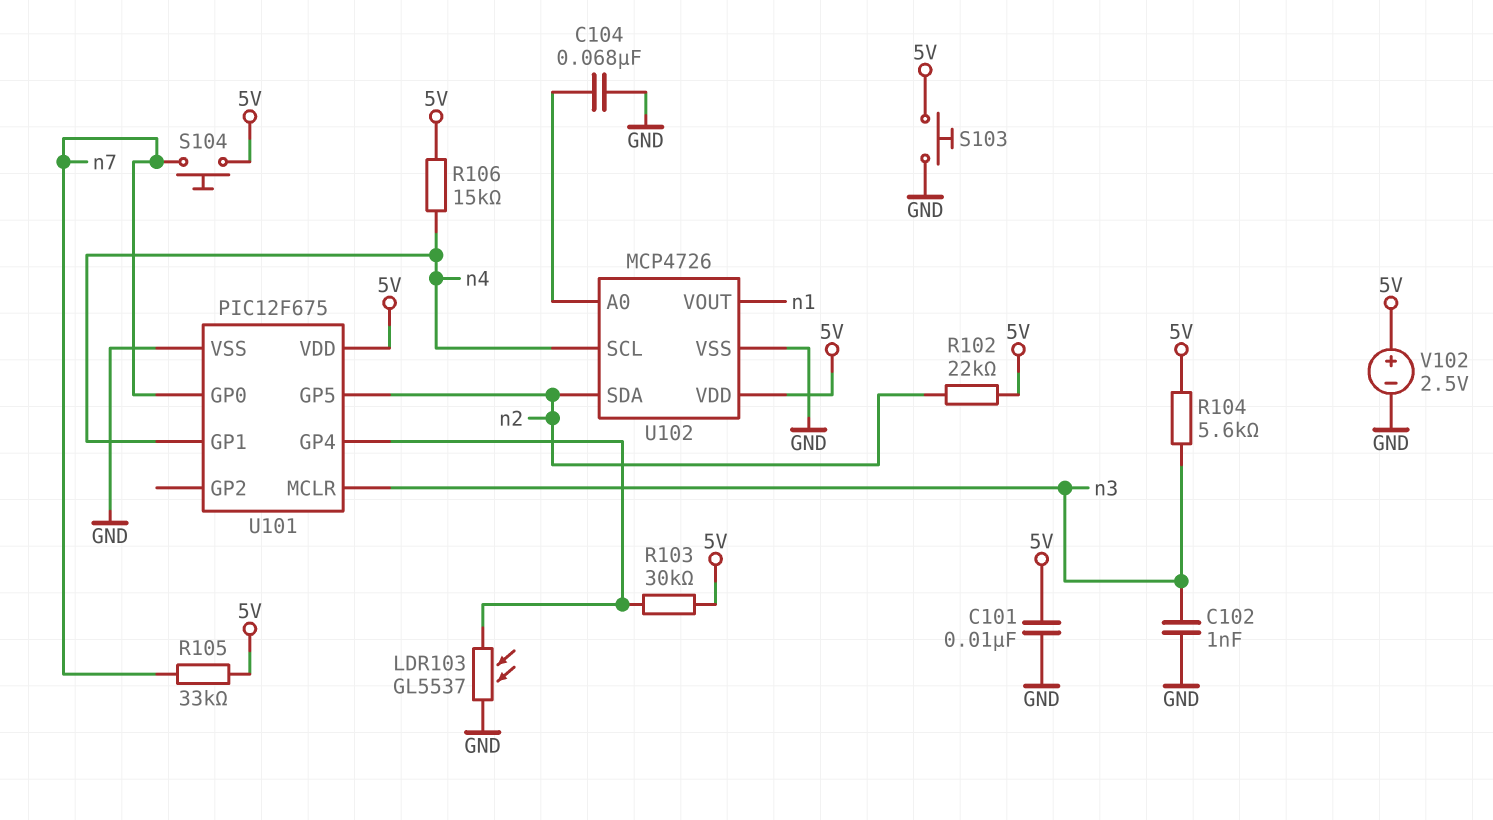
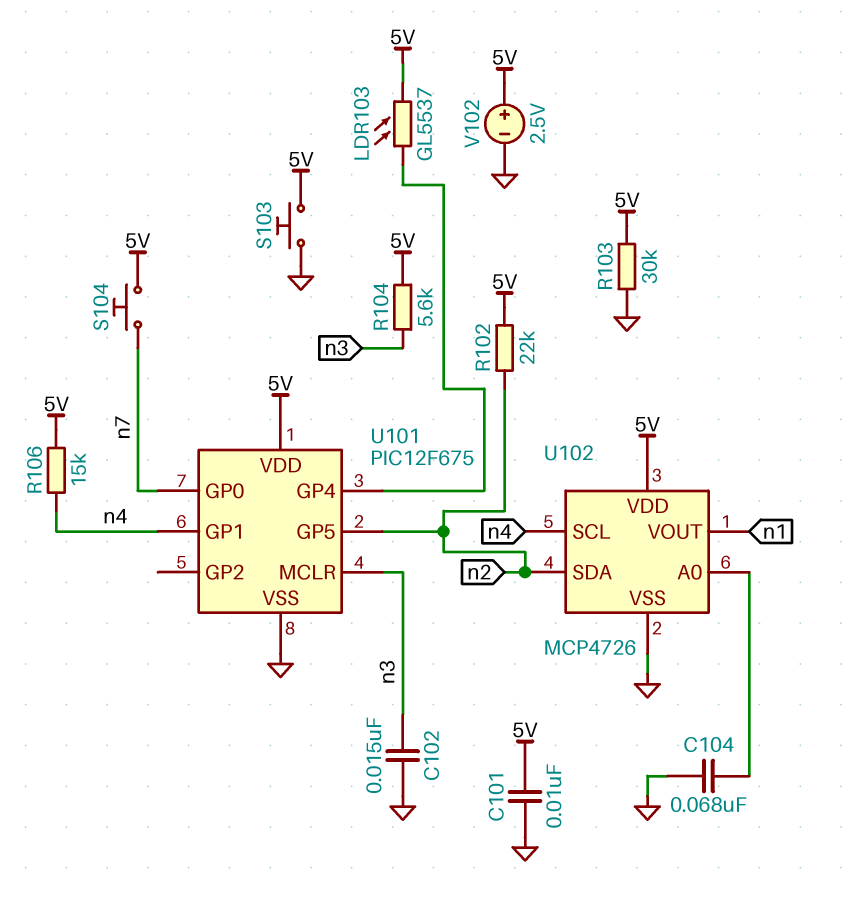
C102: 1nF (GND, n3) -> 15nF (GND, n3)
LDR103: GL5537 (GND, U101/GP4) -> GL5537 (5V, U101/GP4)
R103: 30k (5V, U101/GP4) -> 30k (5V, GND)
R105: 33k (5V, n7) -> none

